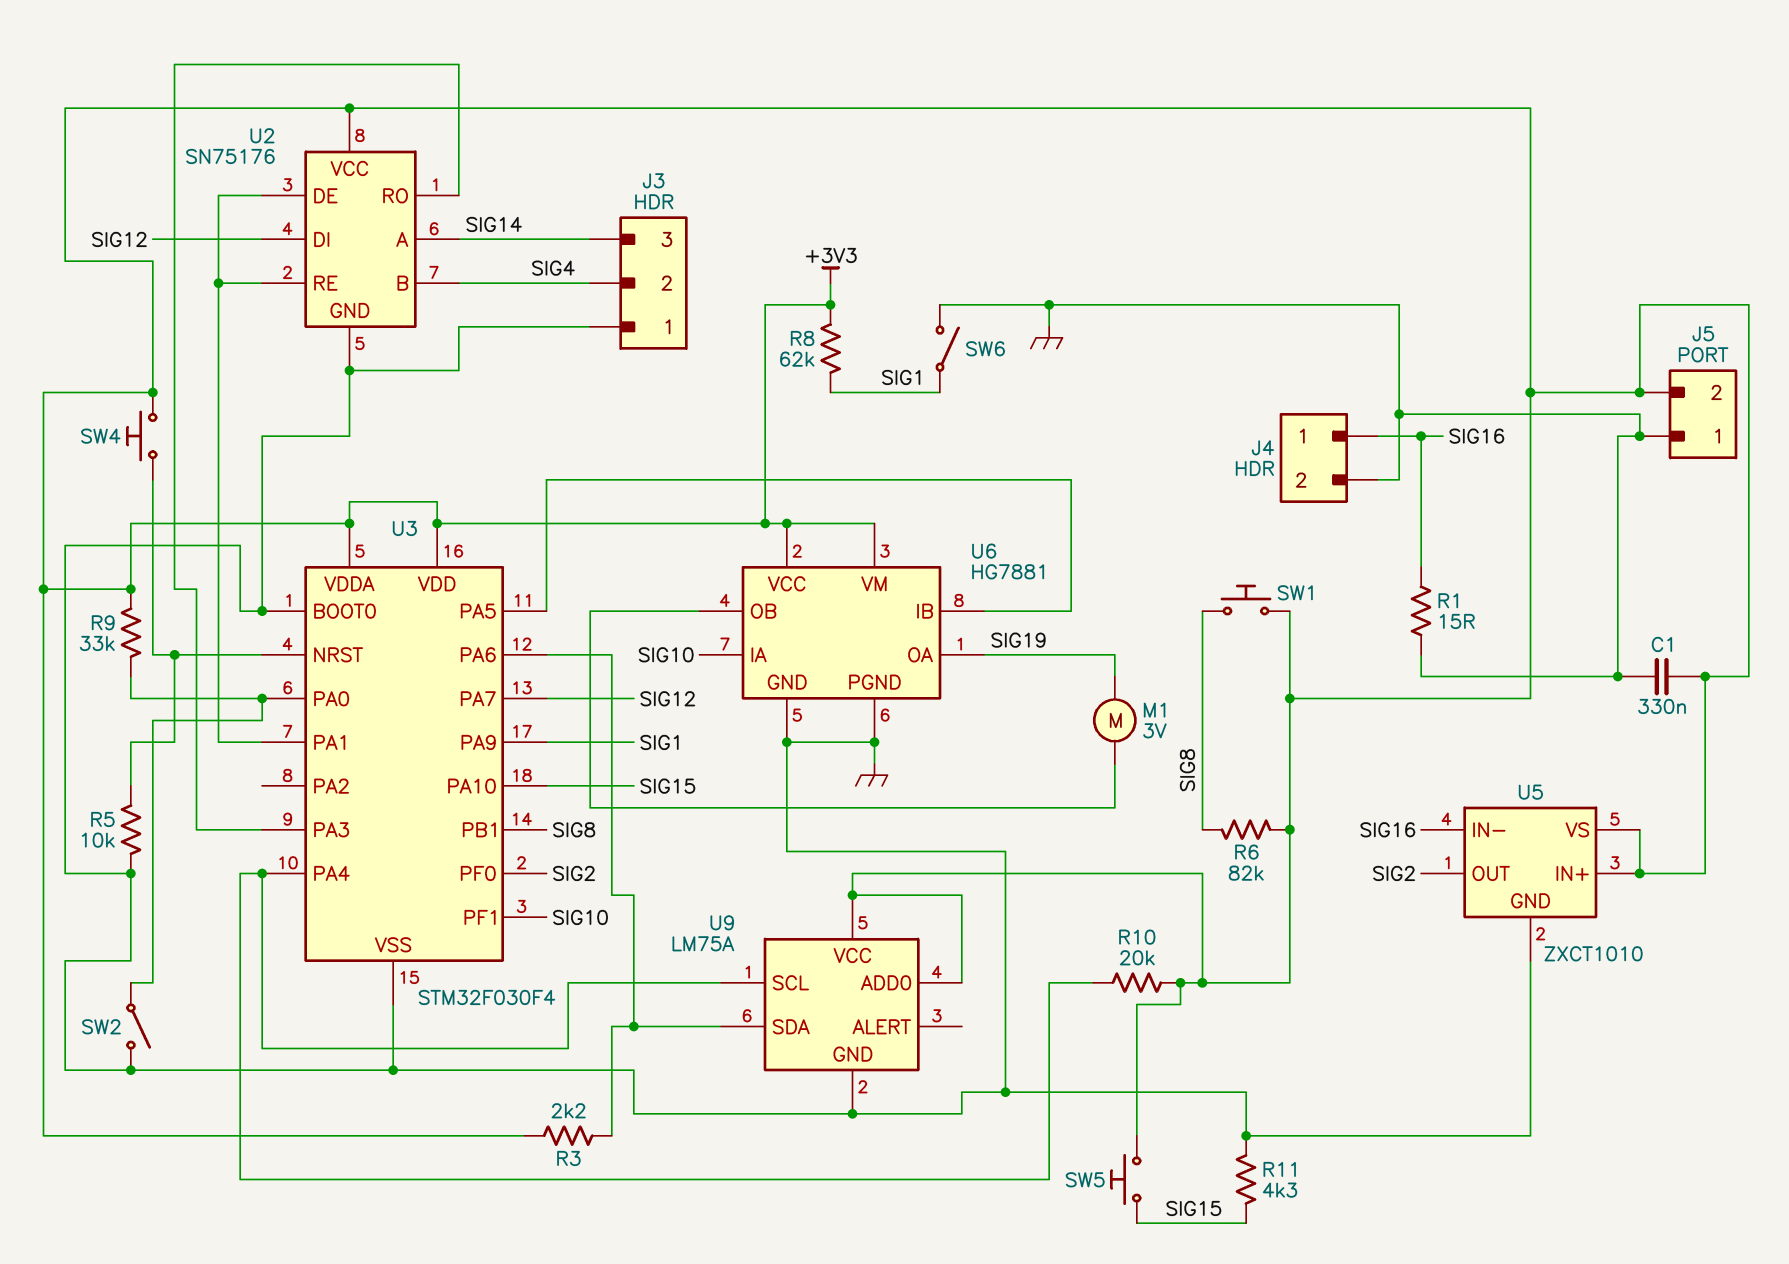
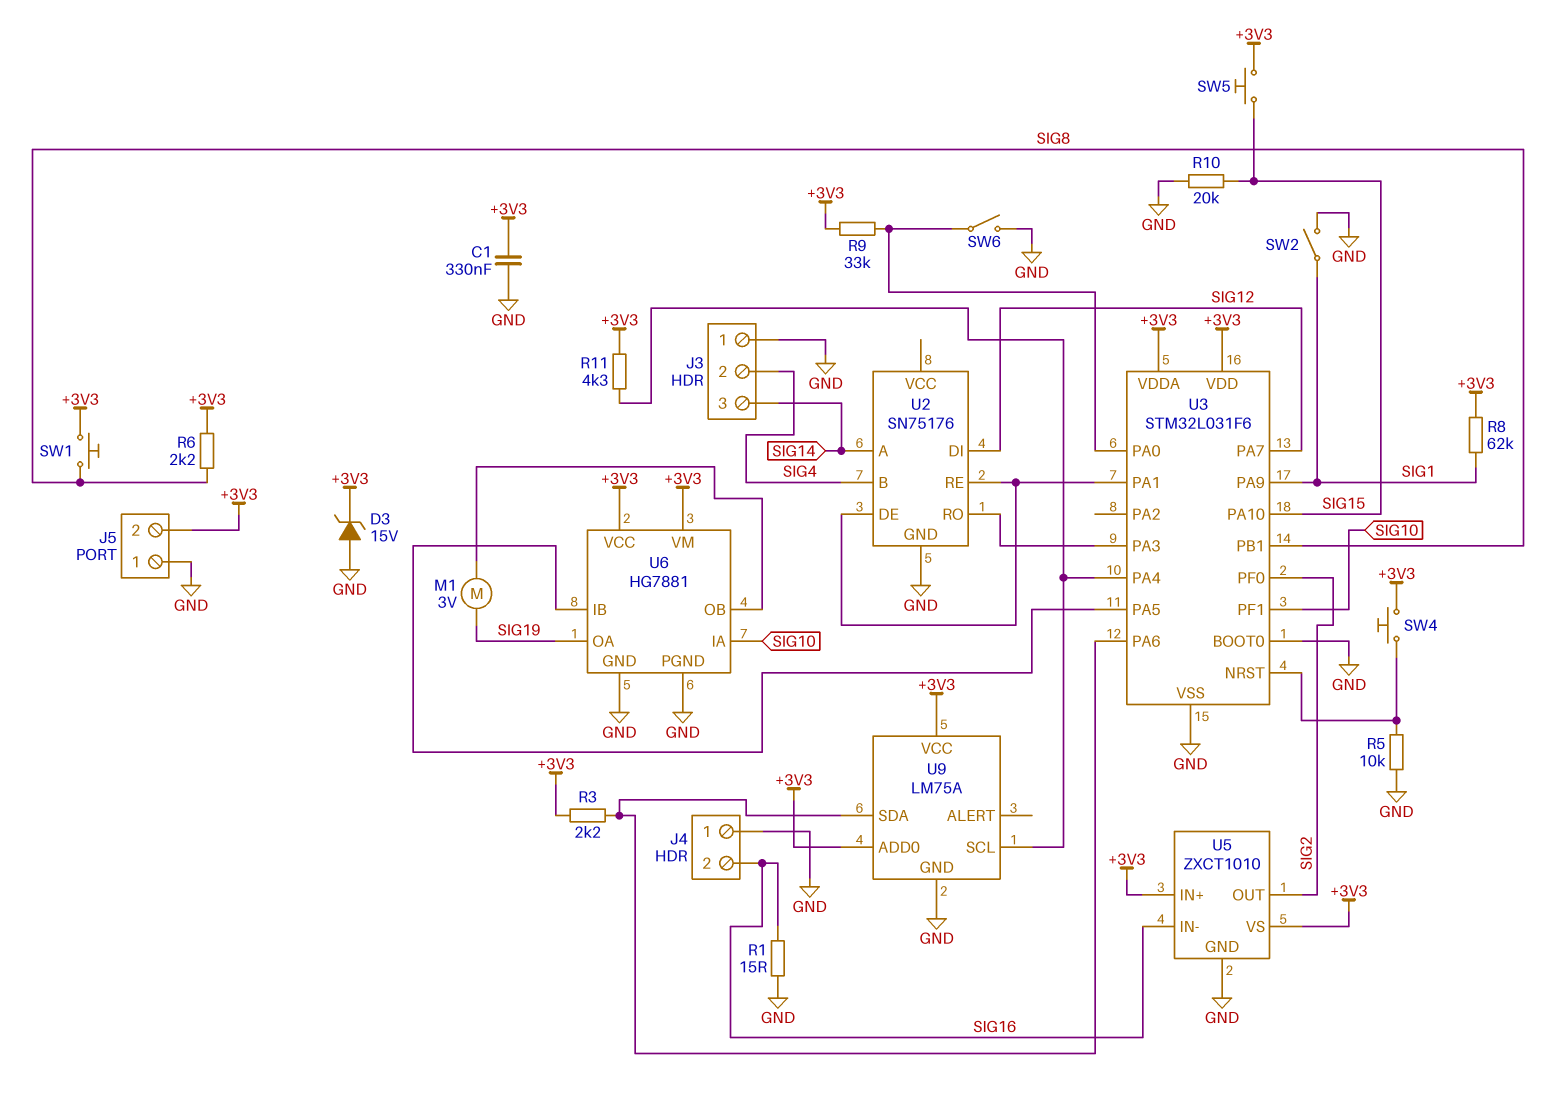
D3: none -> zener 15V (A GND, K +3V3)
J4 pin 1: SIG16 -> GND
J4 pin 2: GND -> SIG16
R6: 82k (+3V3, SIG8) -> 2.2k (+3V3, SIG8)
R10: 20k (+3V3, U3/PA4) -> 20k (GND, SIG15)
R11: 4.3k (GND, SIG15) -> 4.3k (+3V3, U3/PA4)
SW2: switch (GND, U3/PA0) -> switch (GND, SIG1)
SW6: switch (GND, SIG1) -> switch (GND, U3/PA0)
U2 pin VCC: +3V3 -> none
U3: STM32F030F4 -> STM32L031F6

